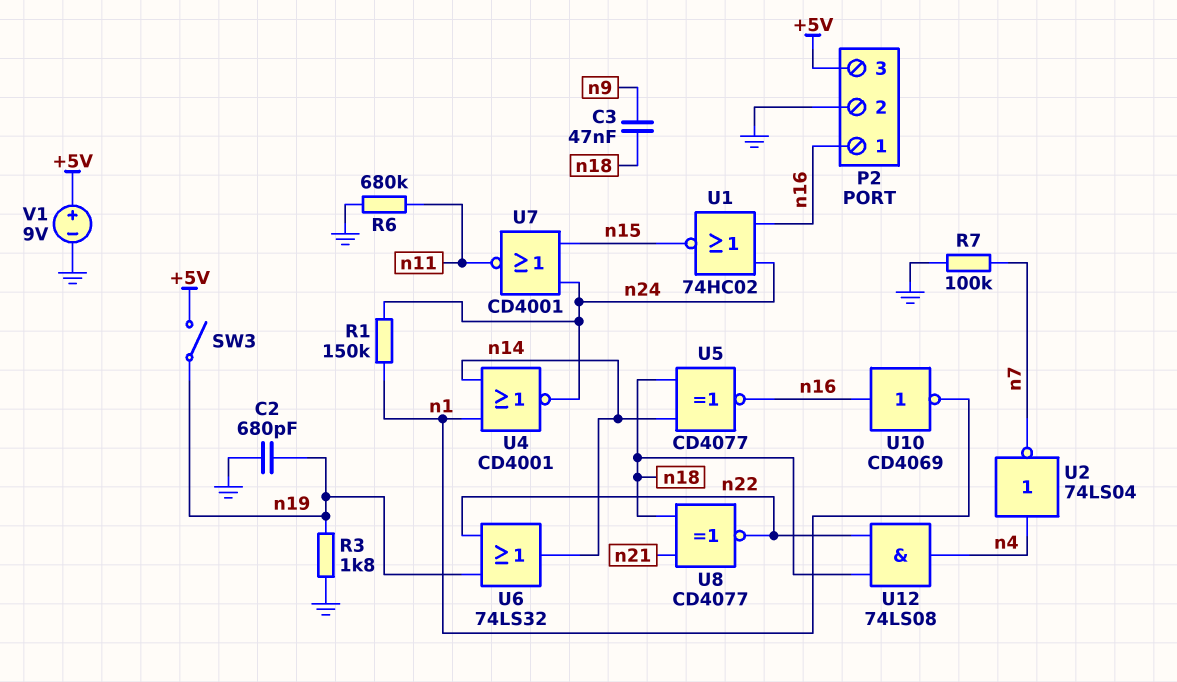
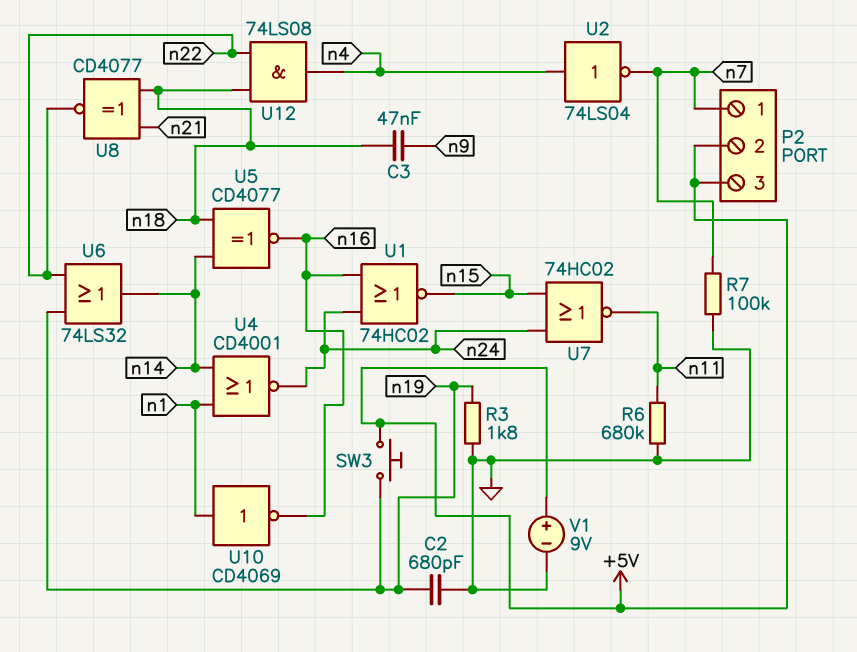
P2 pin 1: n16 -> n7
P2 pin 2: GND -> +5V
R1: 150k (n1, n24) -> none
SW3: switch (+5V, n19) -> button (+5V, n19)
U7: NOR CD4001 (in n15, in n24, out n11) -> NOR 74HC02 (in n15, in n24, out n11)
U10: NOT CD4069 (in n16, out n1) -> NOT CD4069 (in n1, out n16)

